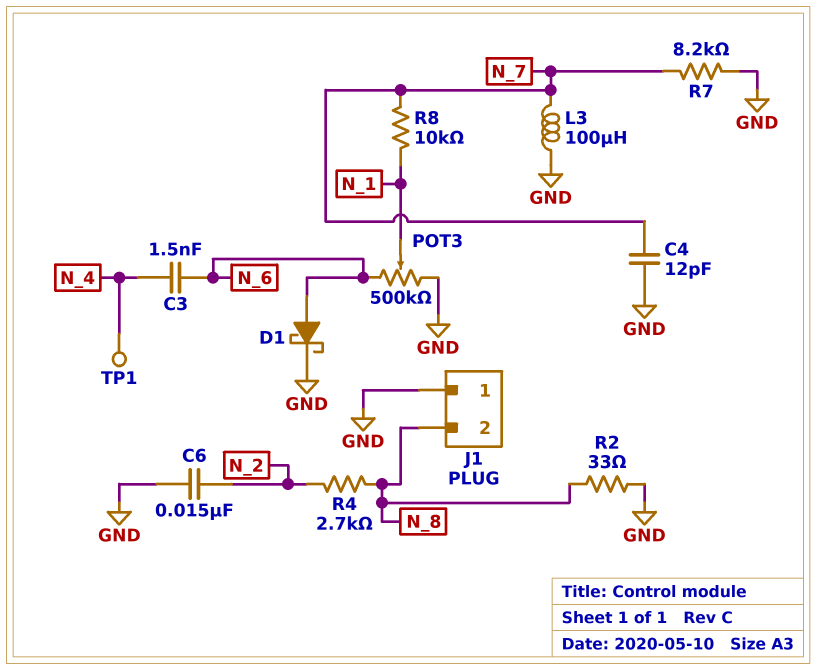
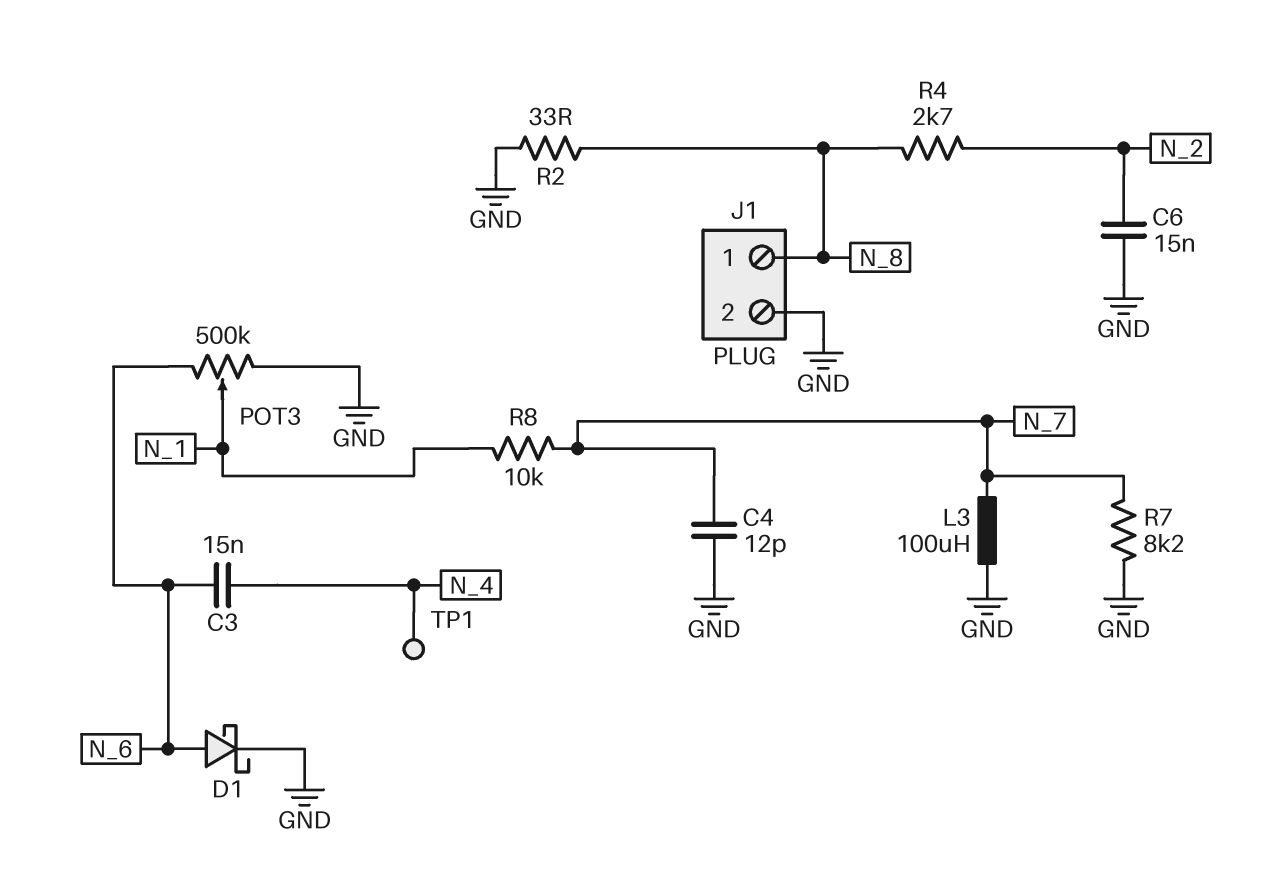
C3: 1.5nF (N_4, N_6) -> 15nF (N_4, N_6)
J1 pin 1: GND -> N_8
J1 pin 2: N_8 -> GND

